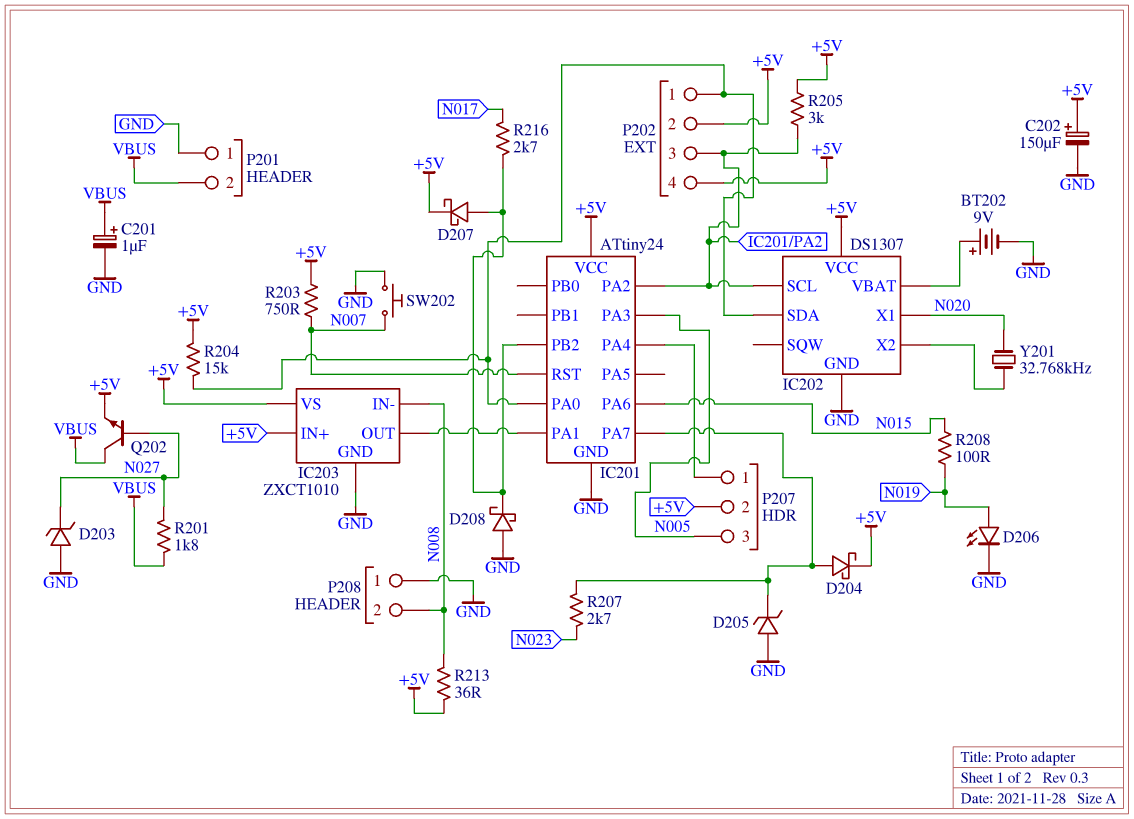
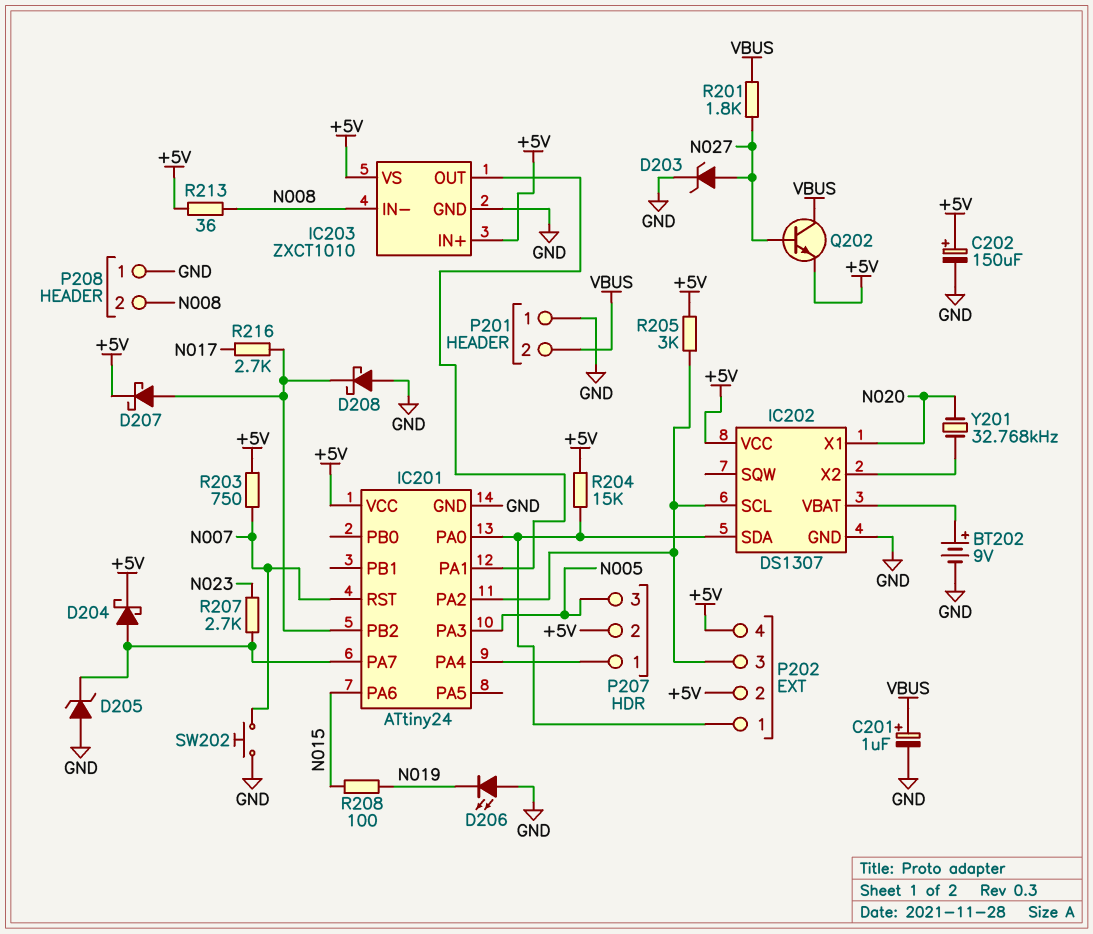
D203: zener (A GND, K N027) -> zener (A N027, K GND)
D206: LED (A N019, K GND) -> LED (A GND, K N019)

